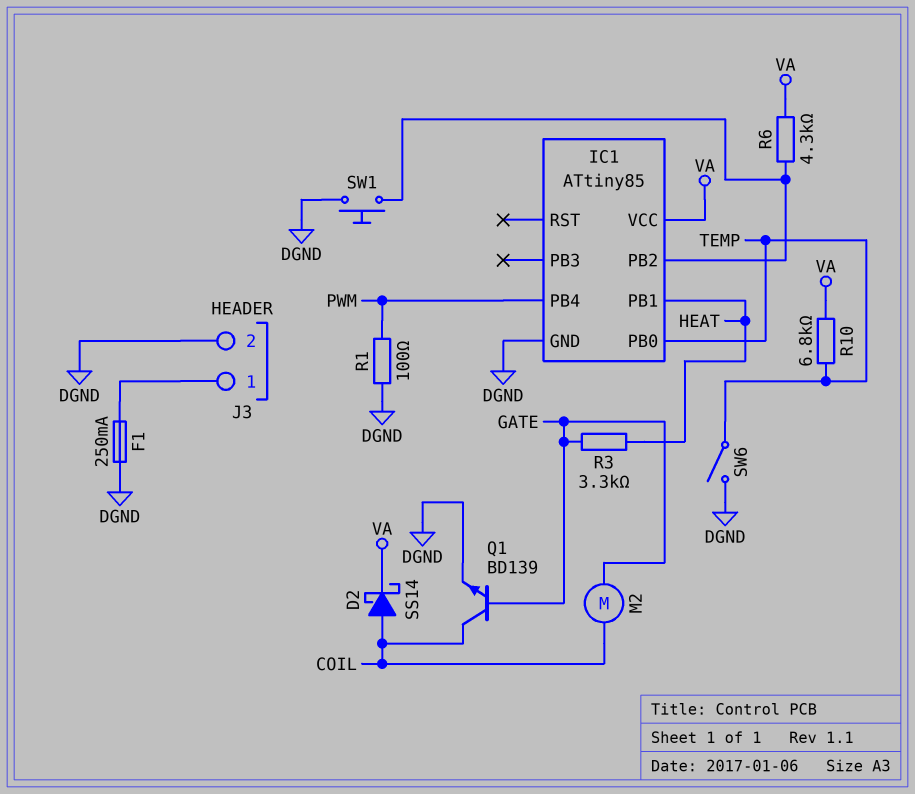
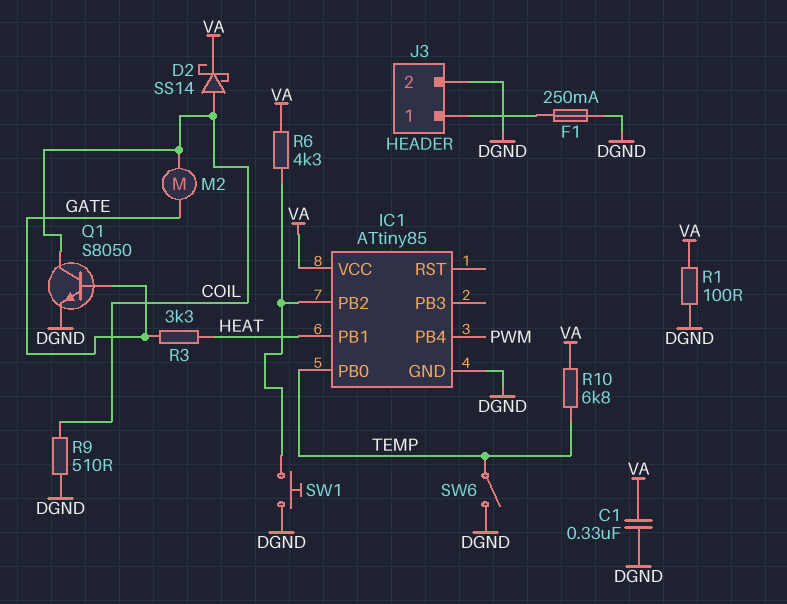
C1: none -> 330nF (DGND, VA)
Q1: NPN BD139 (B GATE, C COIL, E DGND) -> NPN S8050 (B GATE, C COIL, E DGND)
R1: 100 (DGND, PWM) -> 100 (DGND, VA)
R9: none -> 510 (COIL, DGND)

